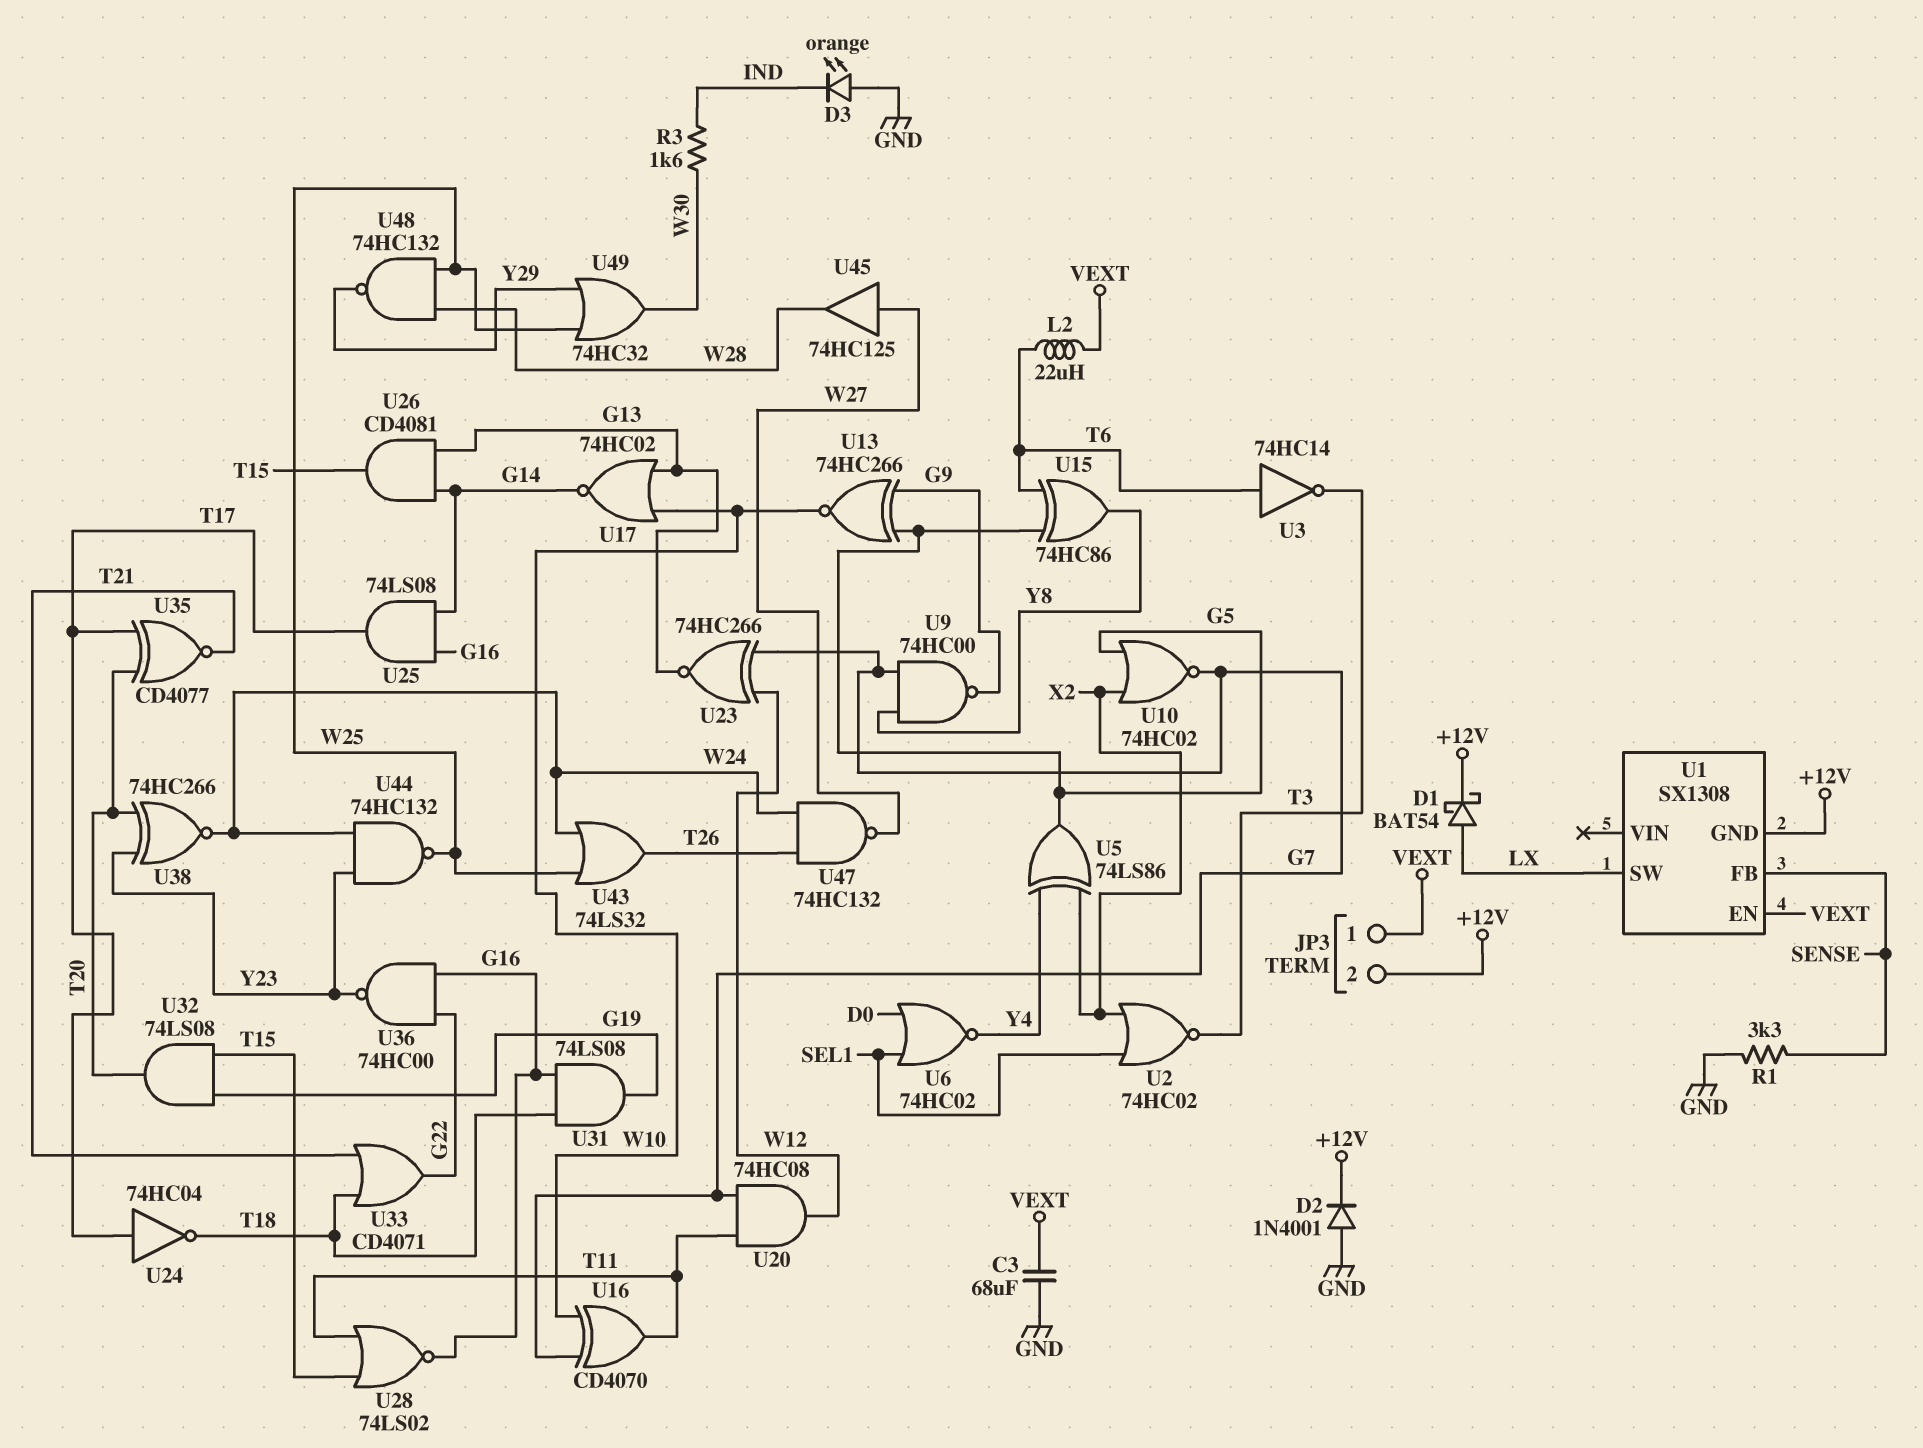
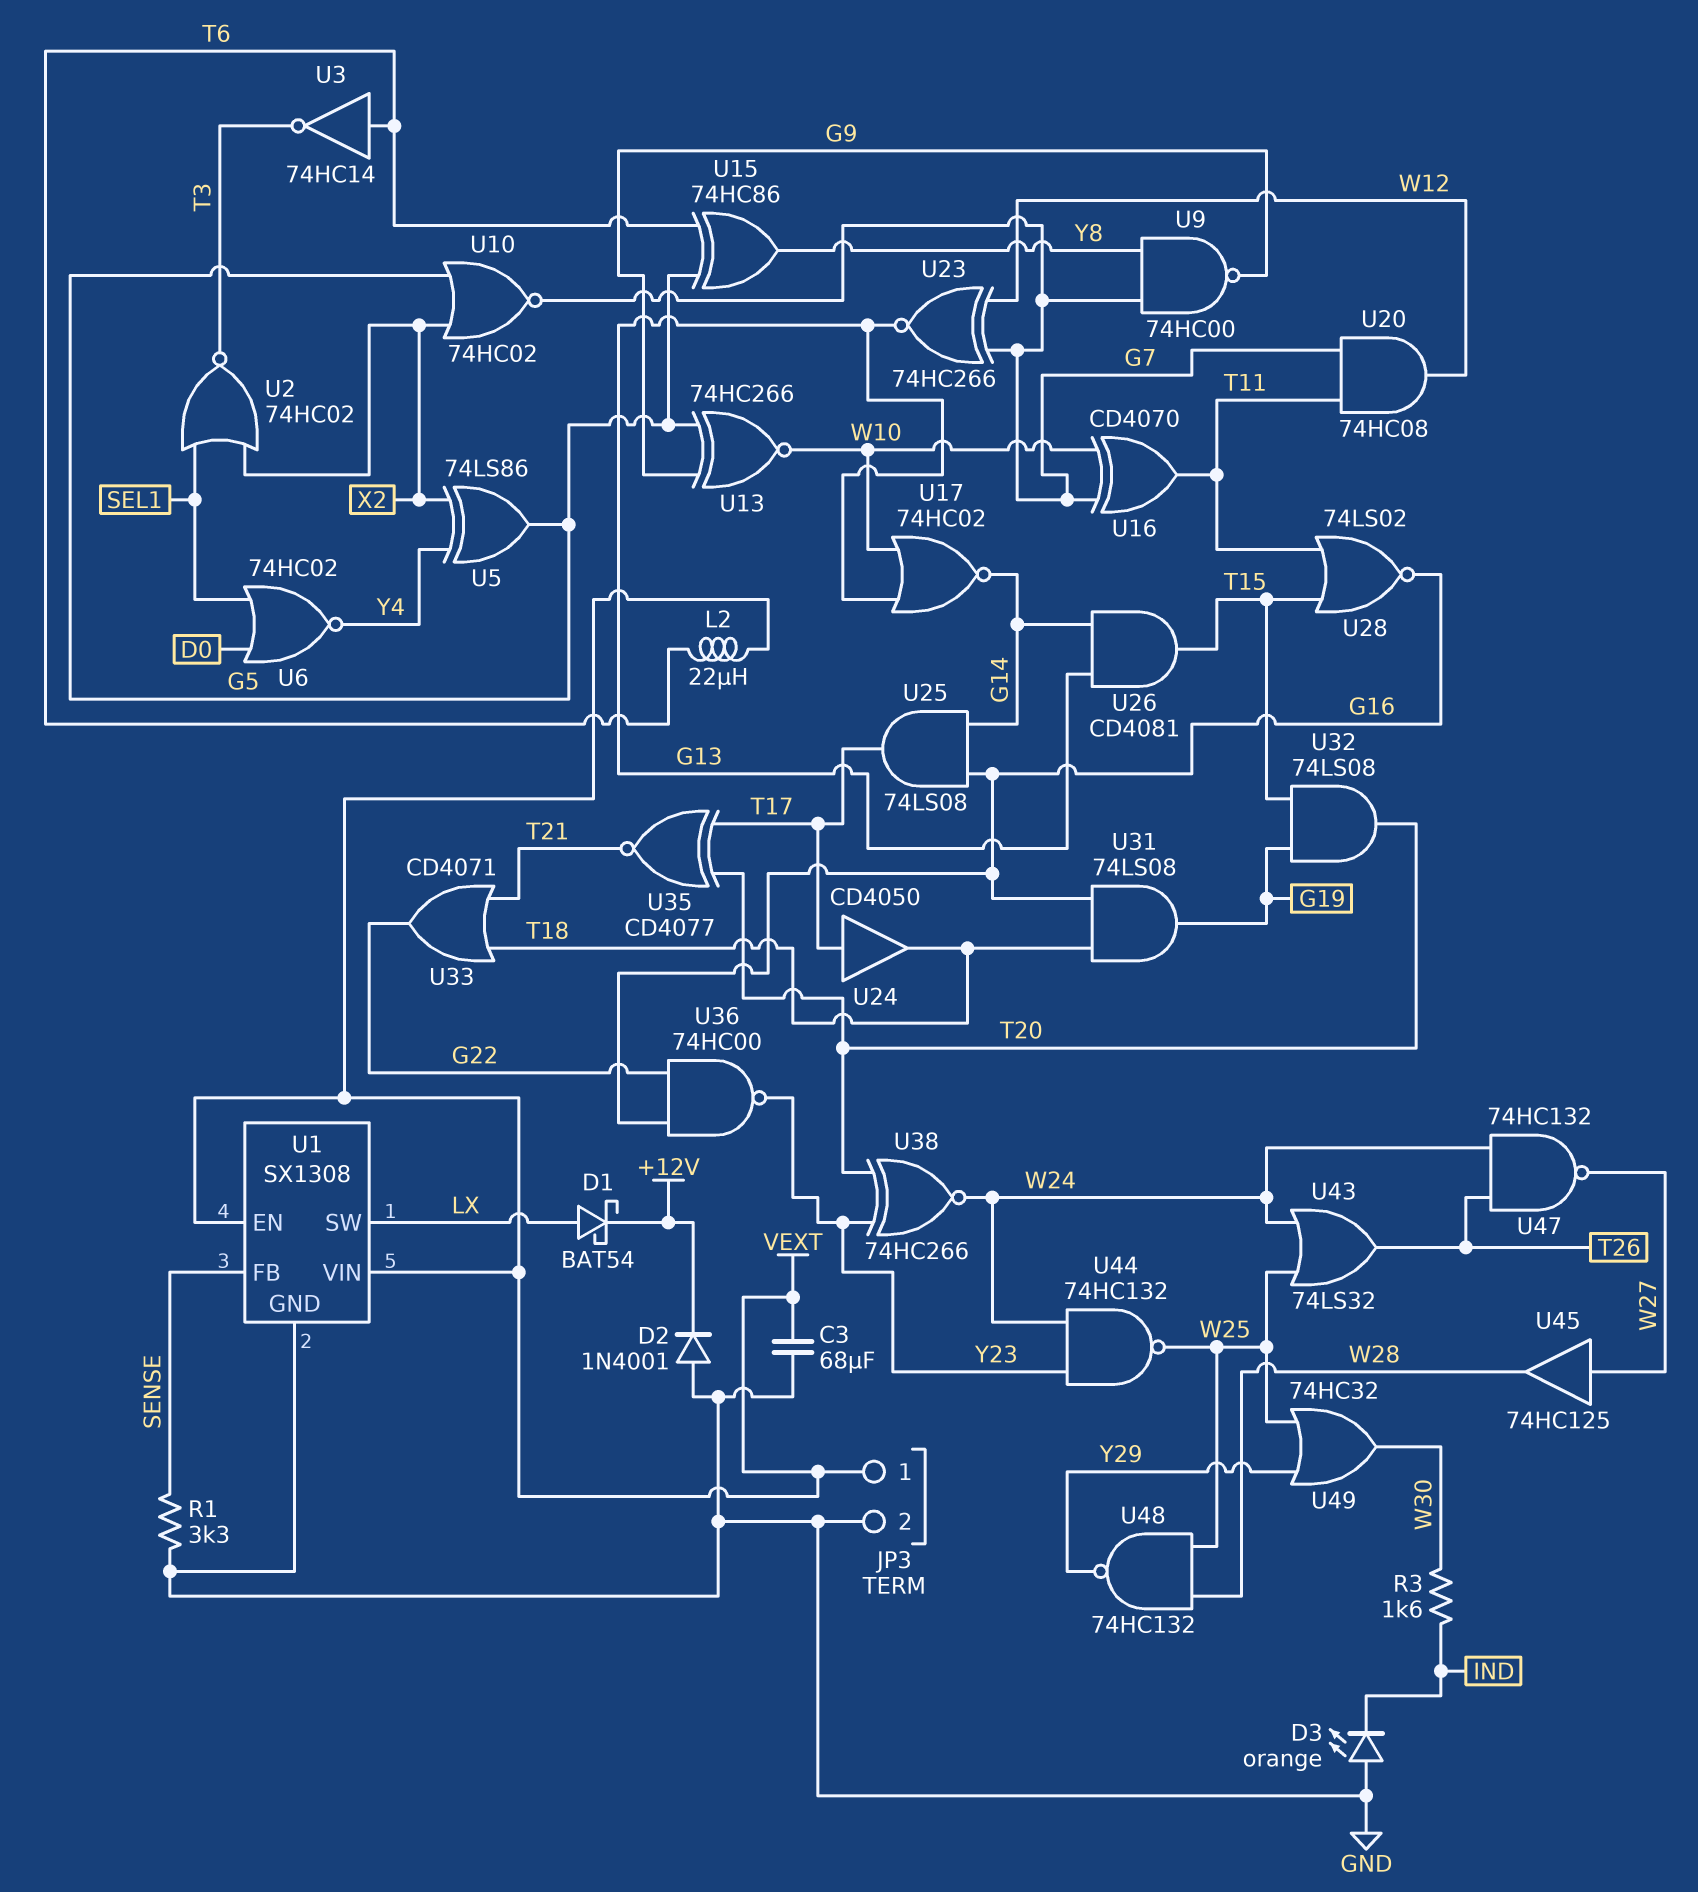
JP3 pin 2: +12V -> GND
U1 pin GND: +12V -> GND
U1 pin VIN: none -> VEXT
U24: NOT 74HC04 (in T17, out T18) -> buffer CD4050 (in T17, out T18)

